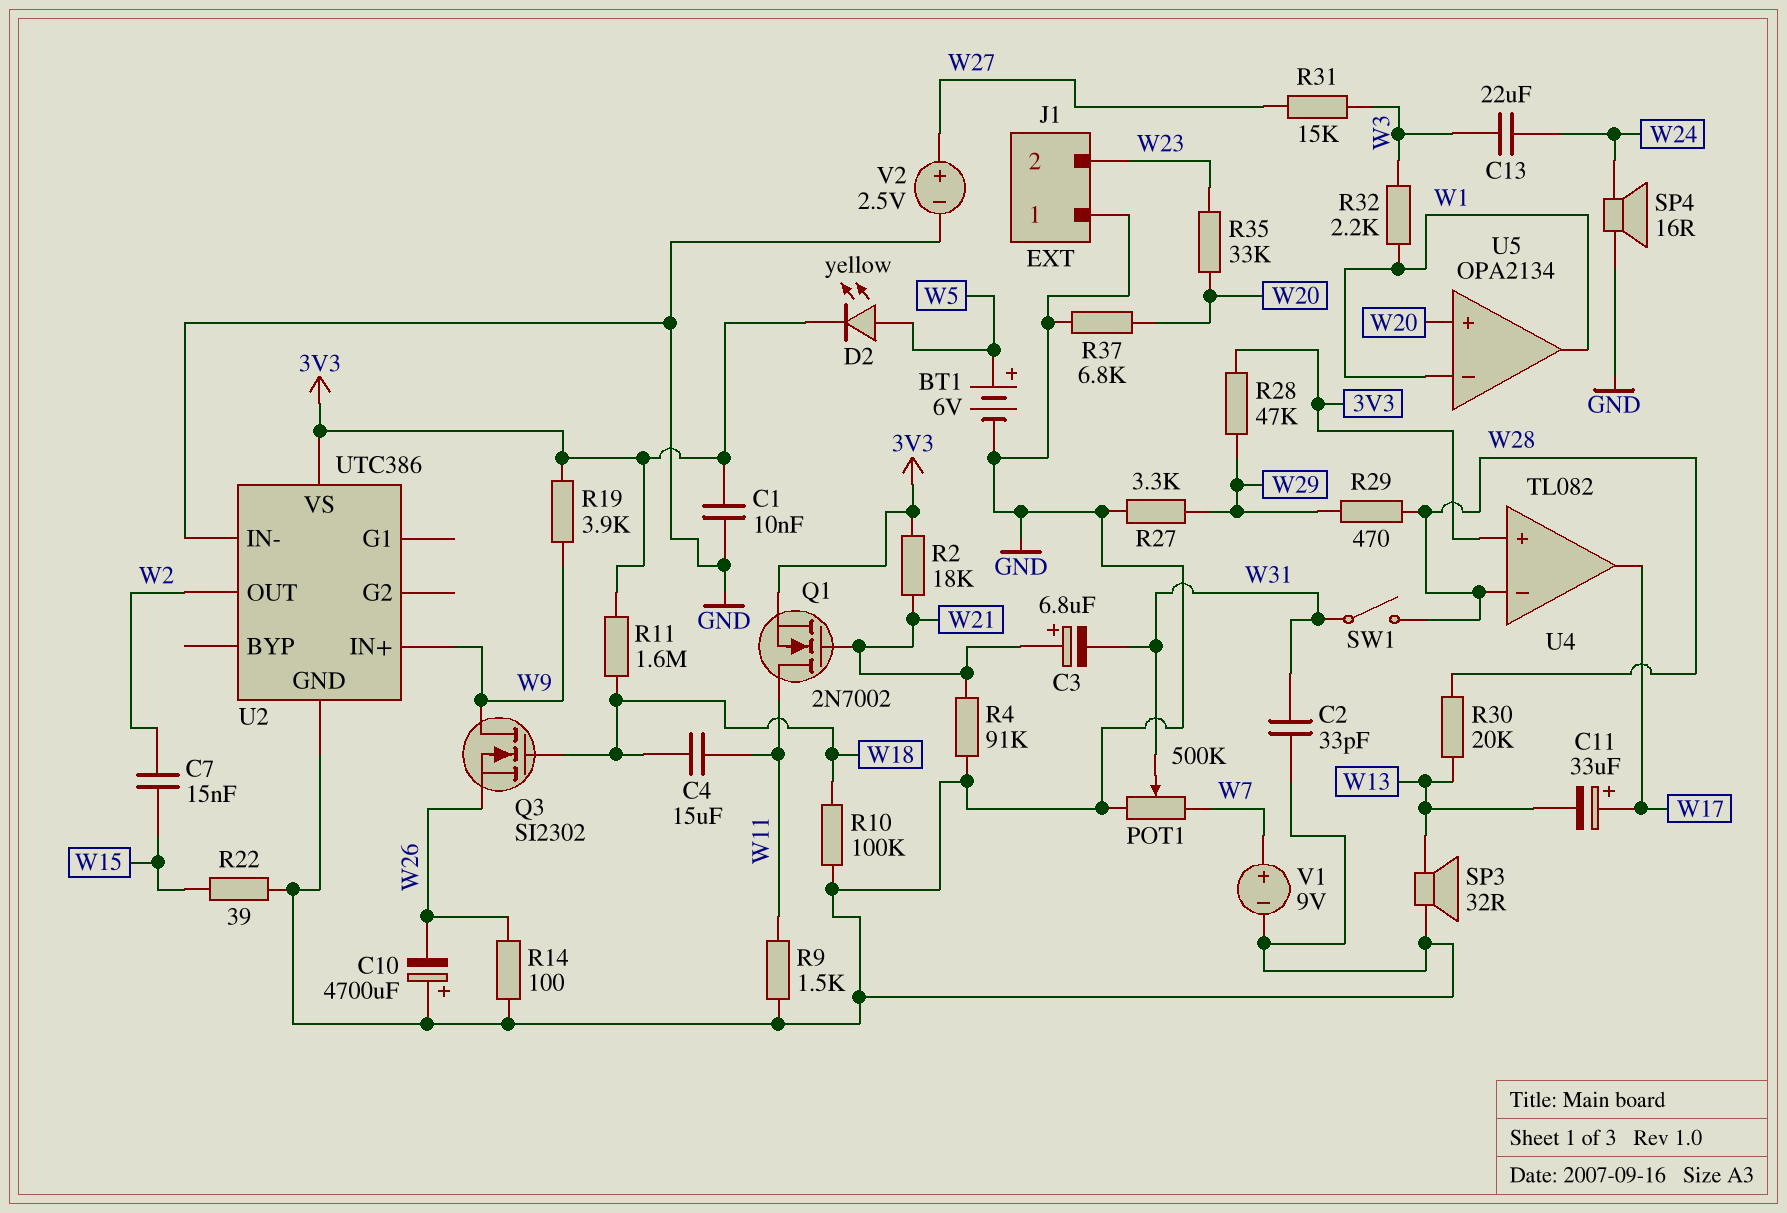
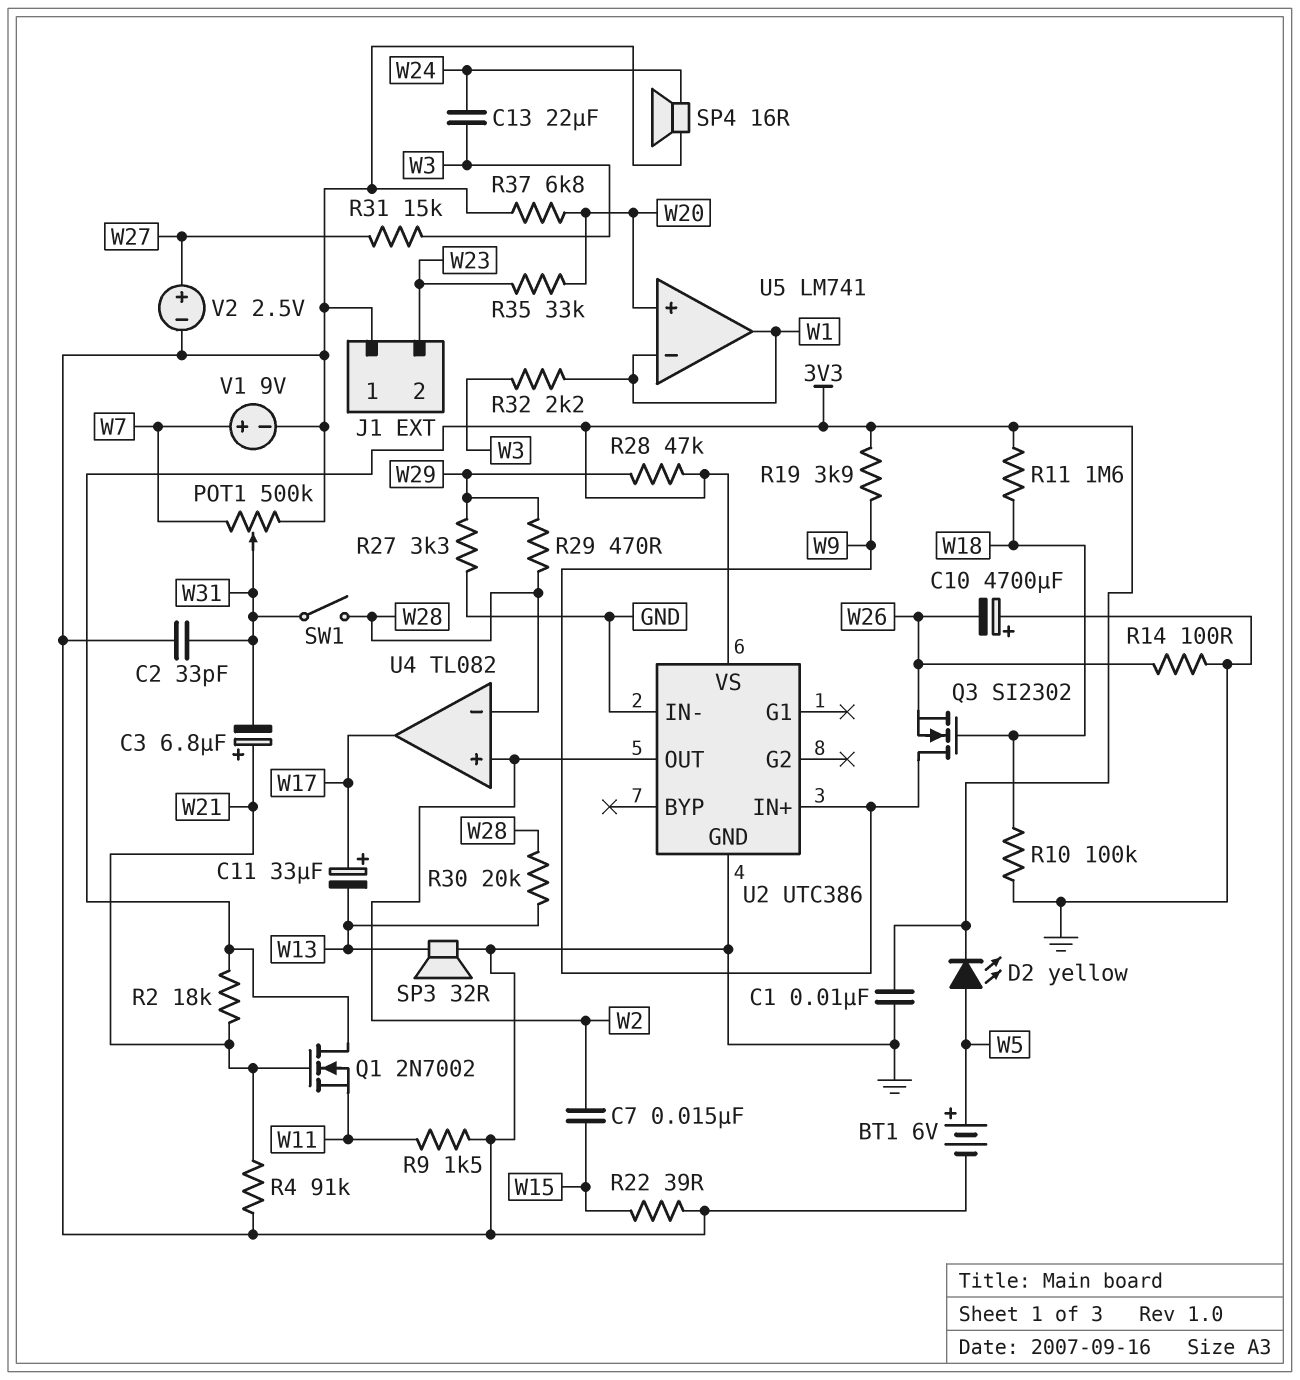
C4: 15uF (W11, W18) -> none
Q1: NMOS 2N7002 (G W21, D W11, S 3V3) -> NMOS 2N7002 (G W21, D 3V3, S W11)
U4 pin in+: 3V3 -> W2
U5: OPA2134 -> LM741

